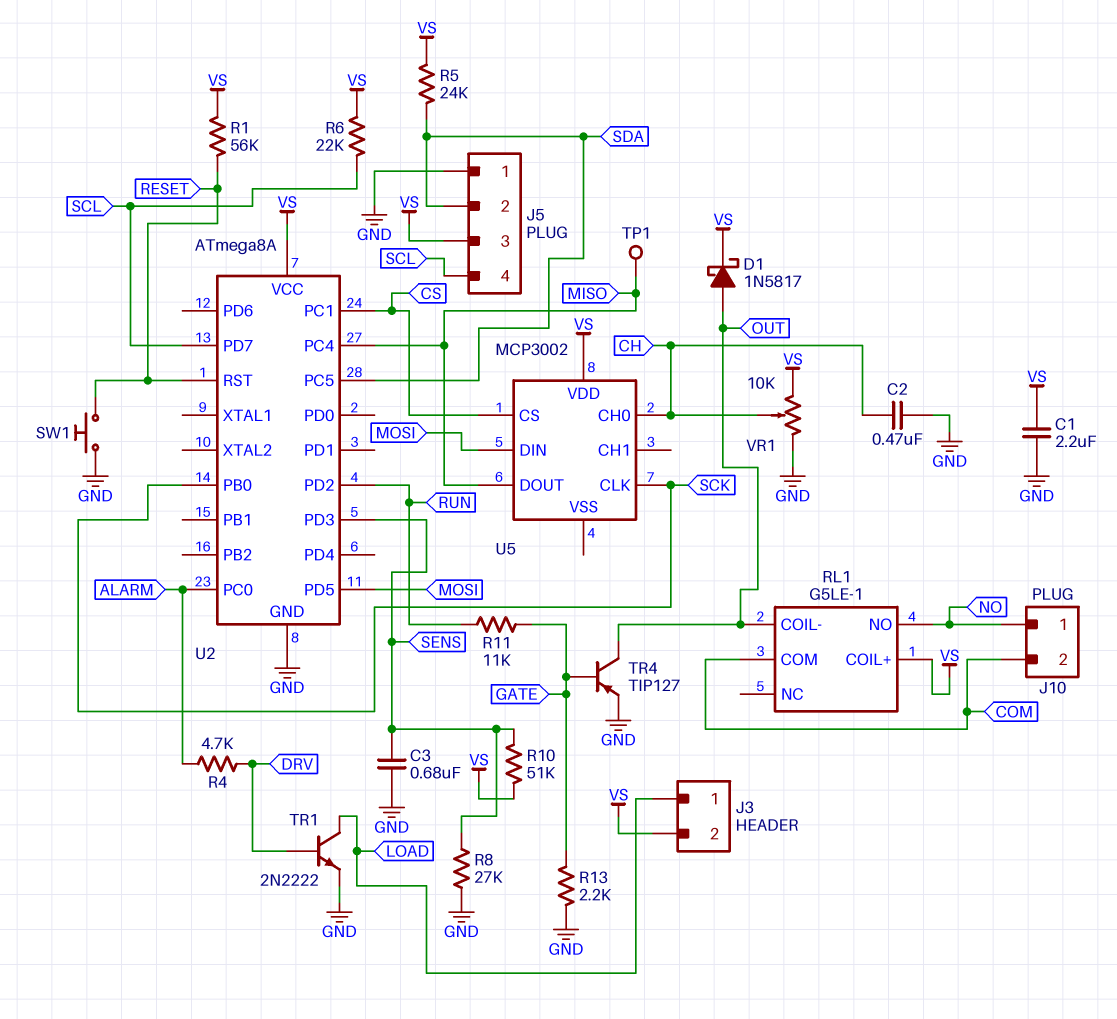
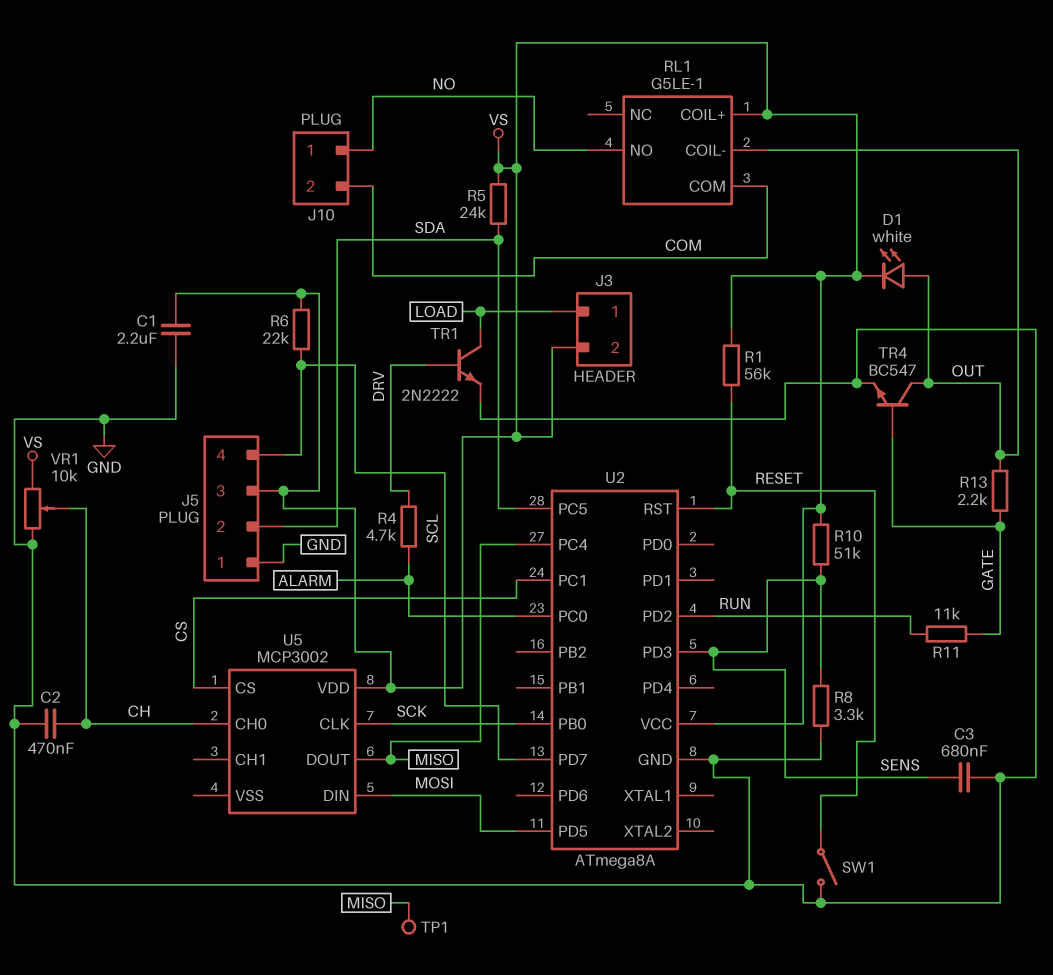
D1: schottky 1N5817 (A OUT, K VS) -> LED white (A OUT, K VS)
R8: 27k (GND, SENS) -> 3.3k (GND, SENS)
R13: 2.2k (GATE, GND) -> 2.2k (GATE, OUT)
SW1: button (GND, RESET) -> switch (GND, RESET)
TR4: PNP TIP127 (B GATE, C OUT, E GND) -> NPN BC547 (B GATE, C OUT, E GND)

